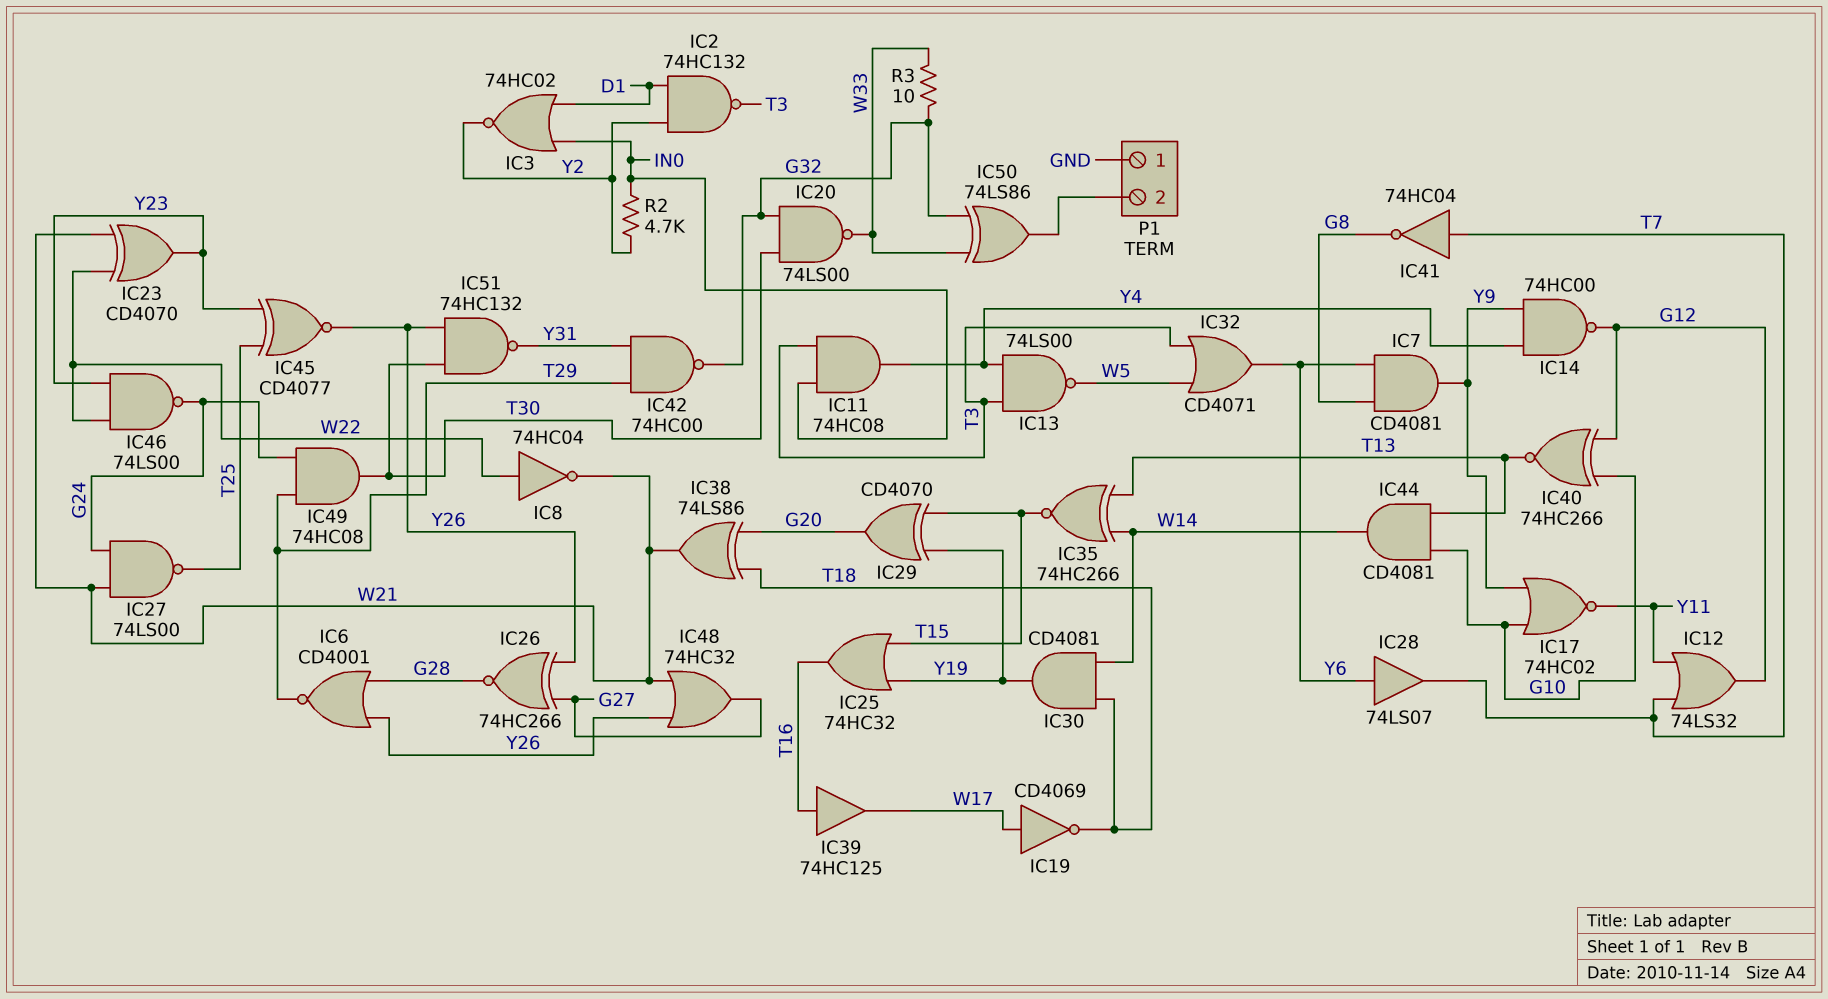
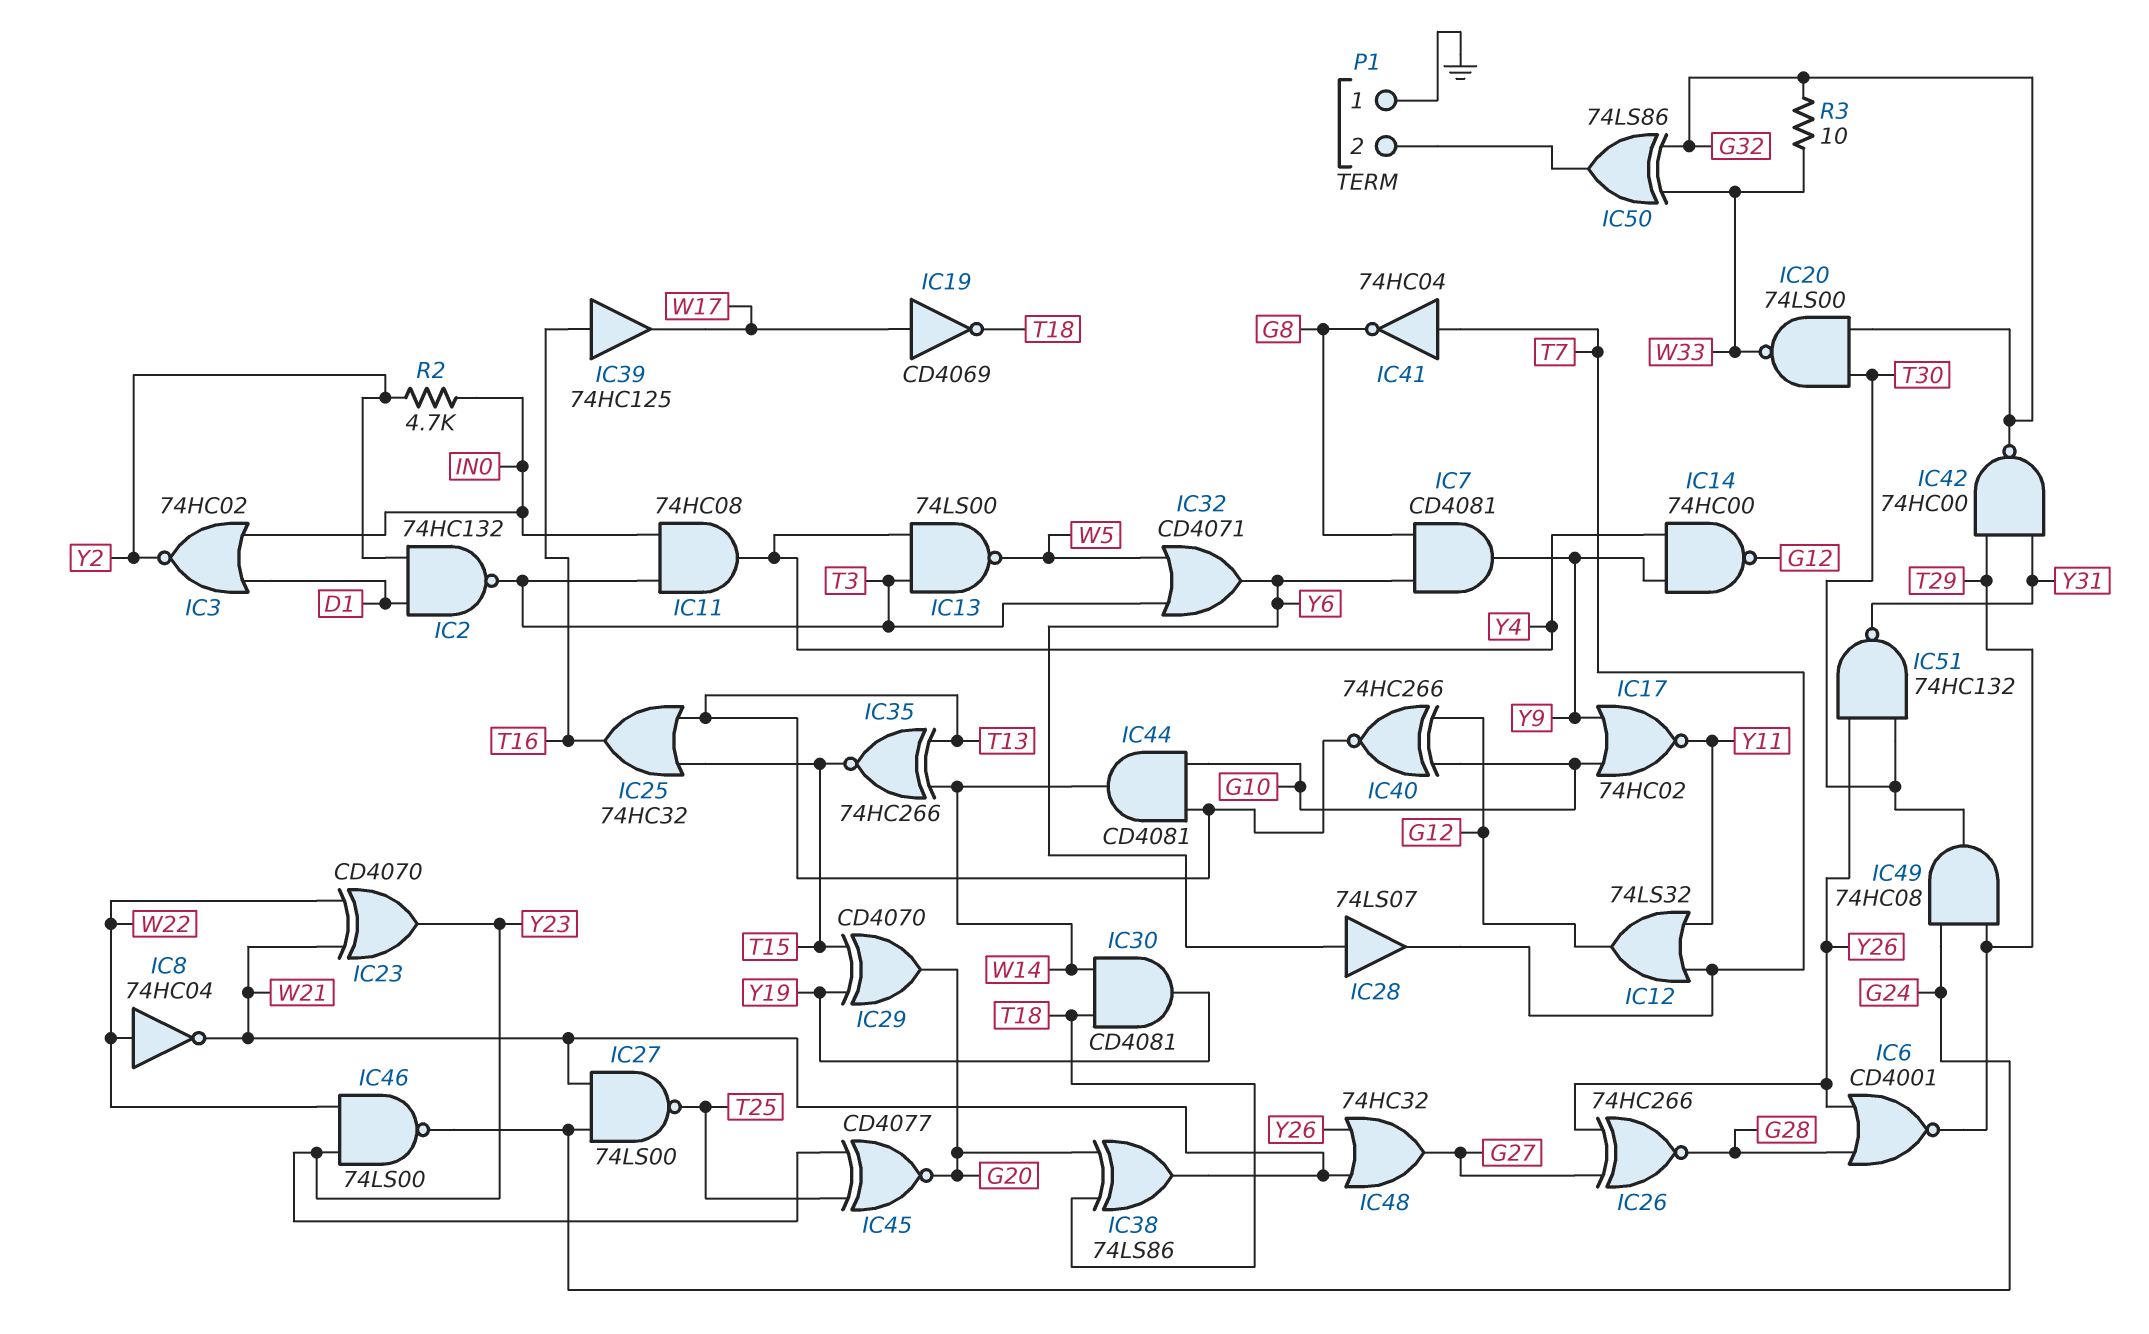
IC25: OR 74HC32 (in T15, in Y19, out T16) -> OR 74HC32 (in T13, in T15, out T16)
IC45: XNOR CD4077 (in T25, in Y23, out Y26) -> XNOR CD4077 (in T25, in Y23, out G20)

